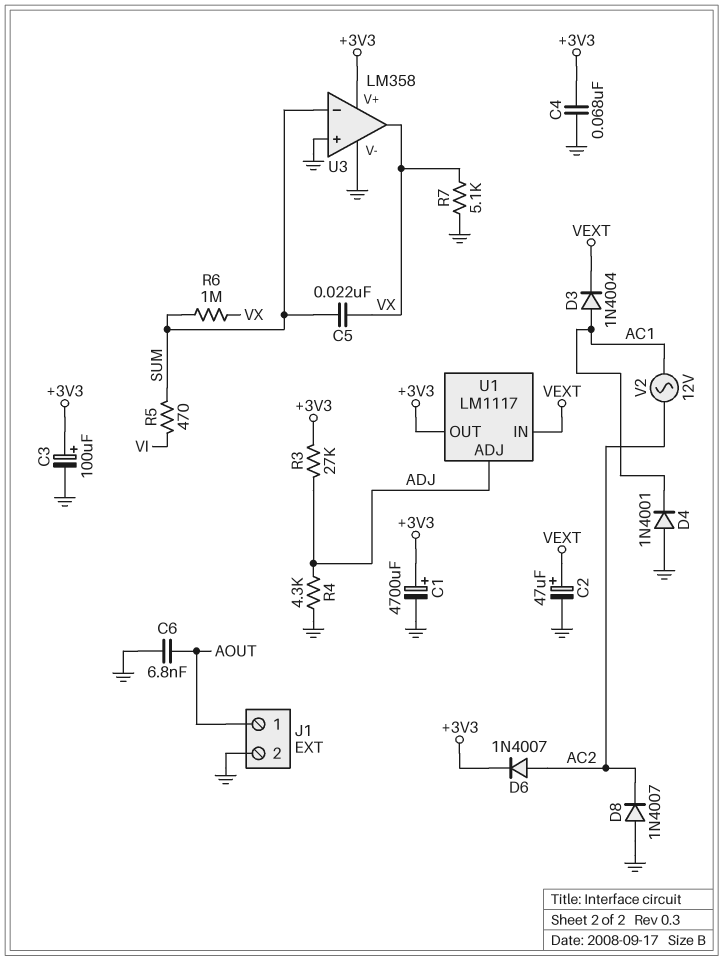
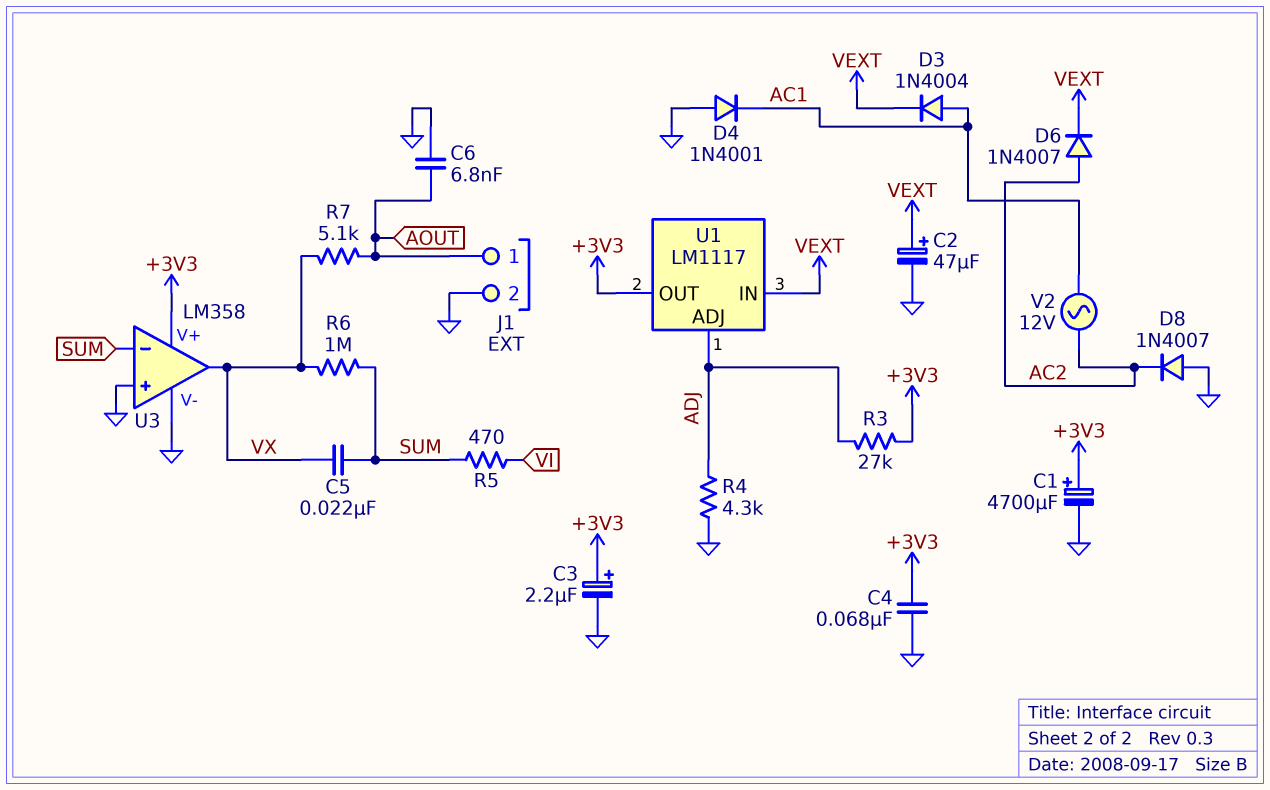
C3: 100uF (plus +3V3, minus GND) -> 2.2uF (plus +3V3, minus GND)
D6: diode 1N4007 (A AC2, K +3V3) -> diode 1N4007 (A AC2, K VEXT)
R7: 5.1k (GND, VX) -> 5.1k (AOUT, VX)

